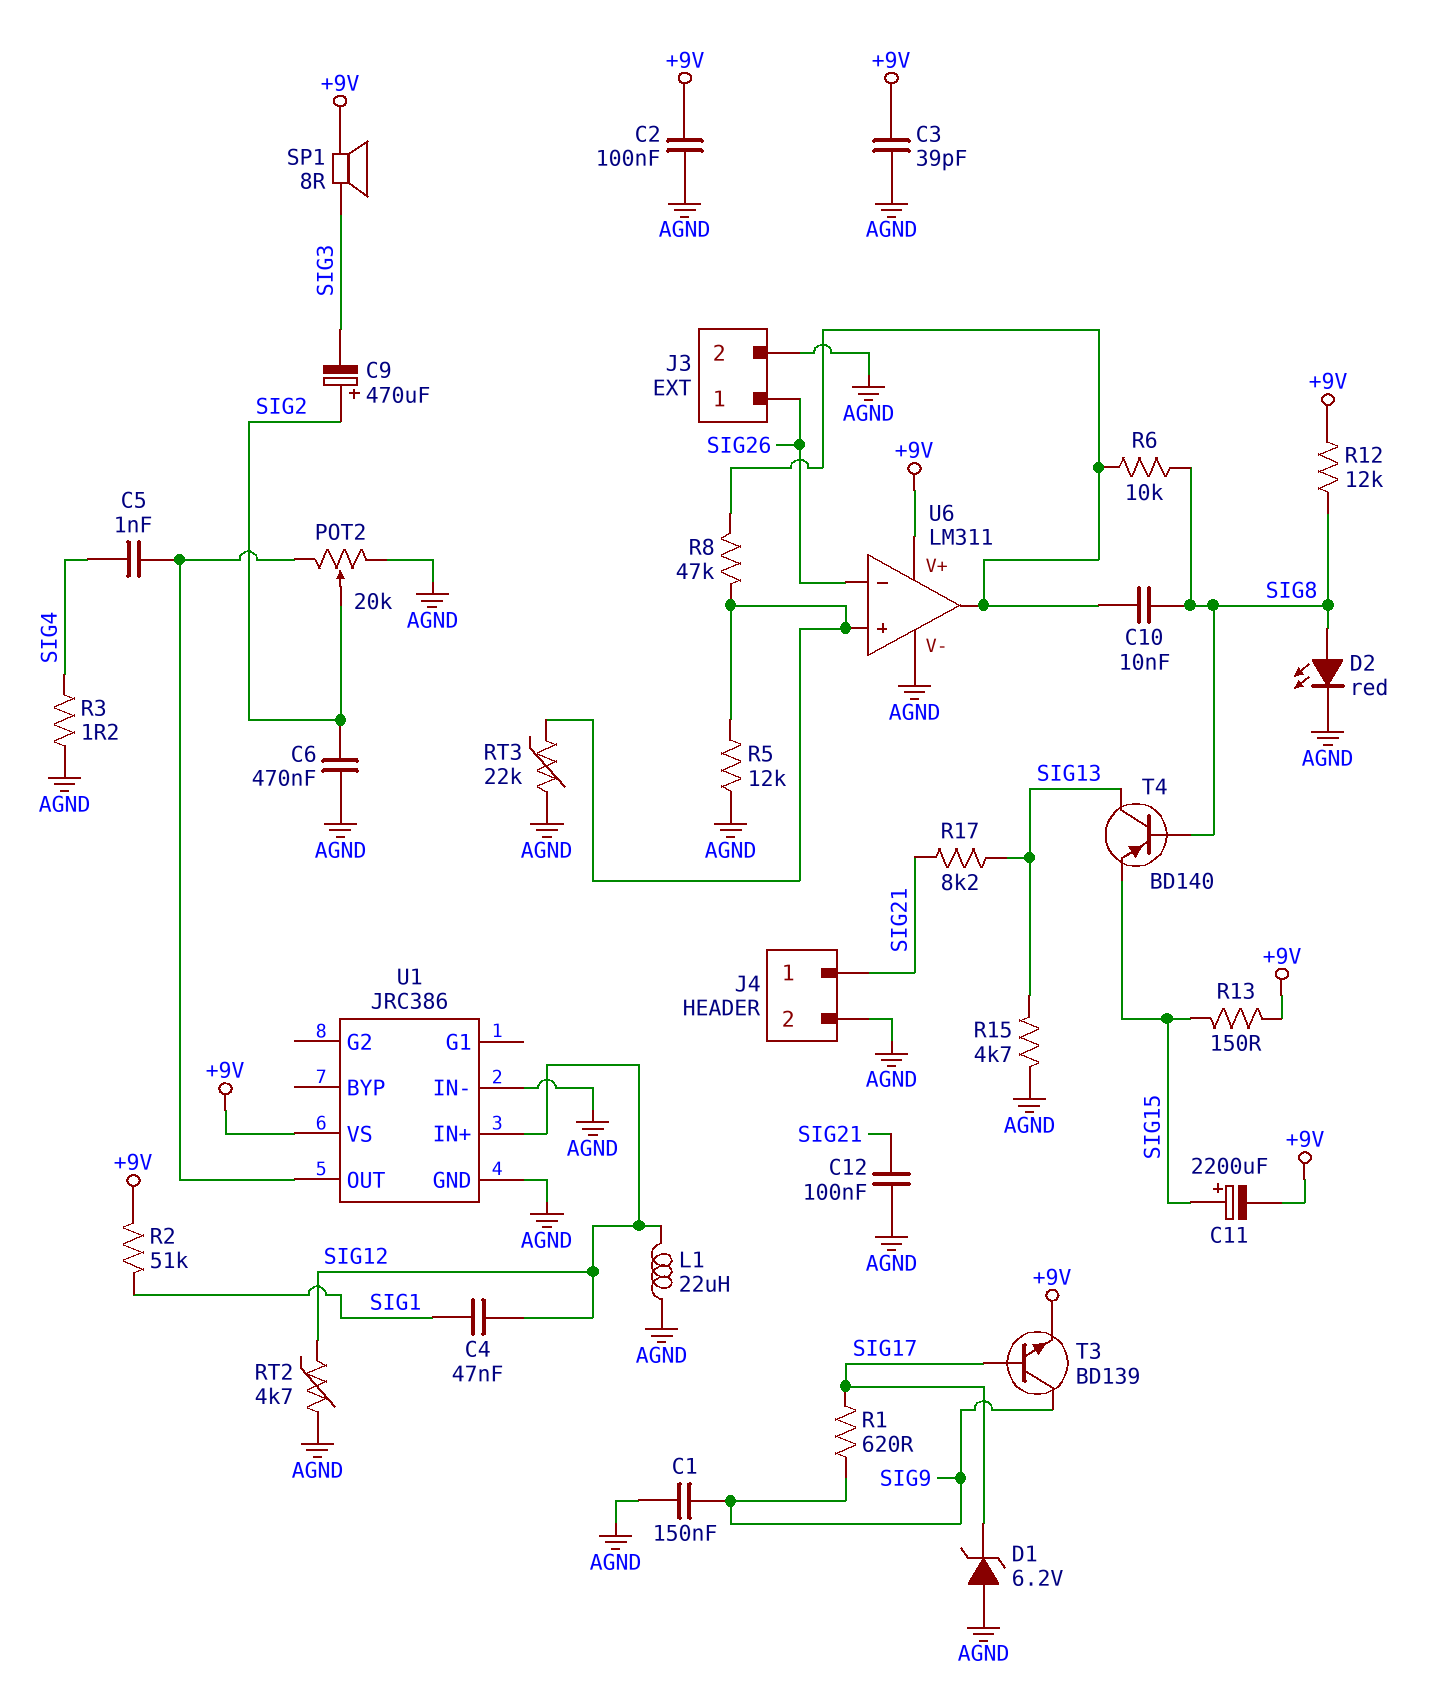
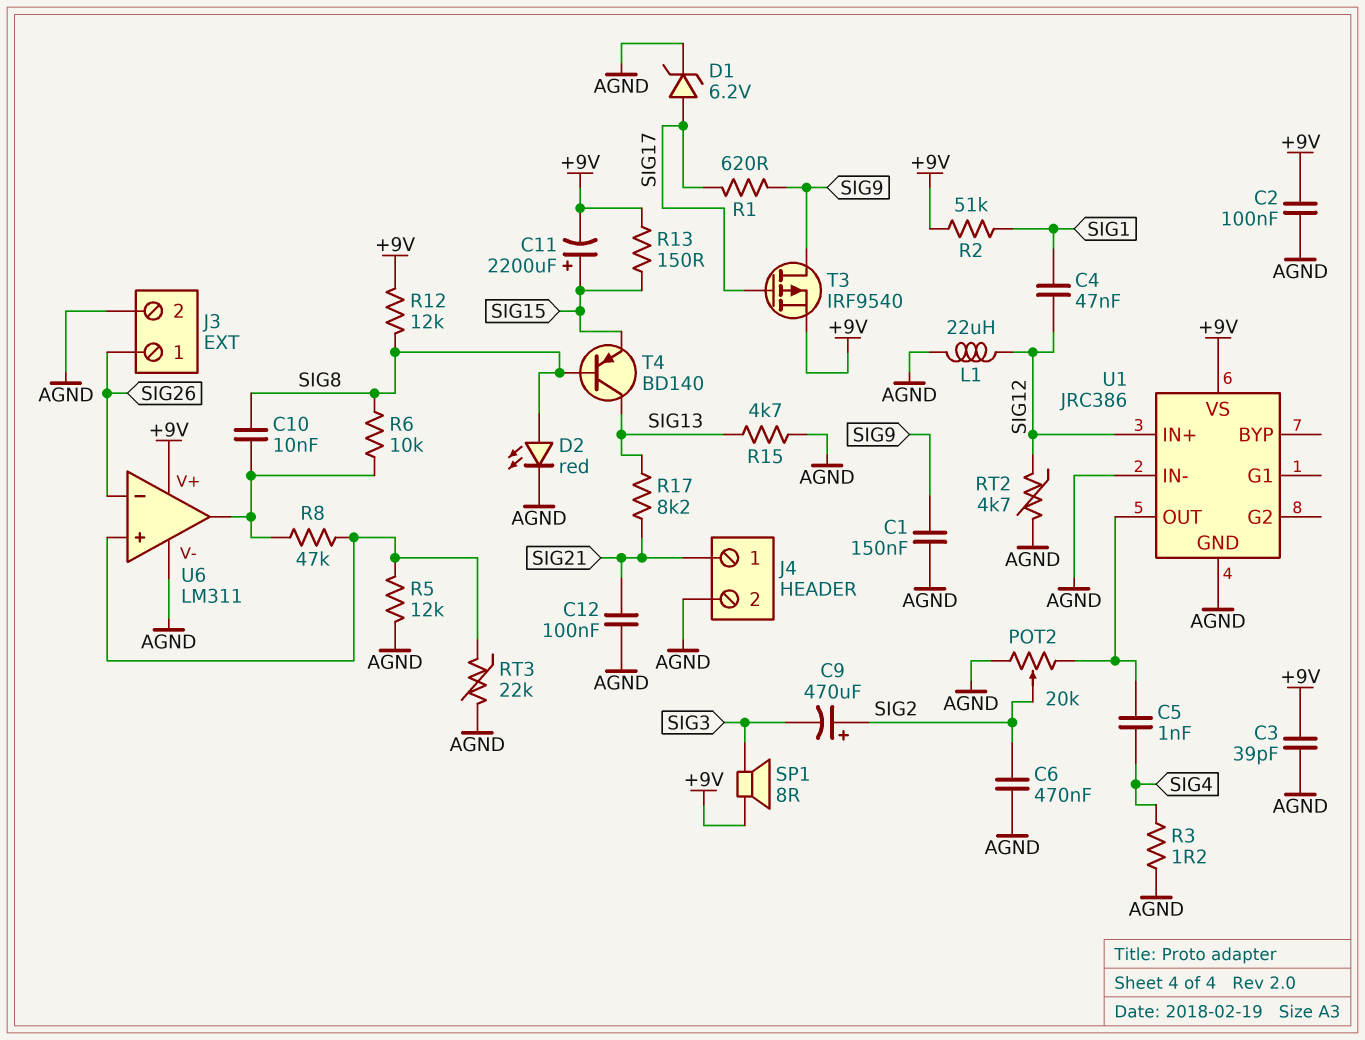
D1: zener 6.2V (A AGND, K SIG17) -> zener 6.2V (A SIG17, K AGND)
T3: NPN BD139 (B SIG17, C SIG9, E +9V) -> PMOS IRF9540 (G SIG17, D SIG9, S +9V)

